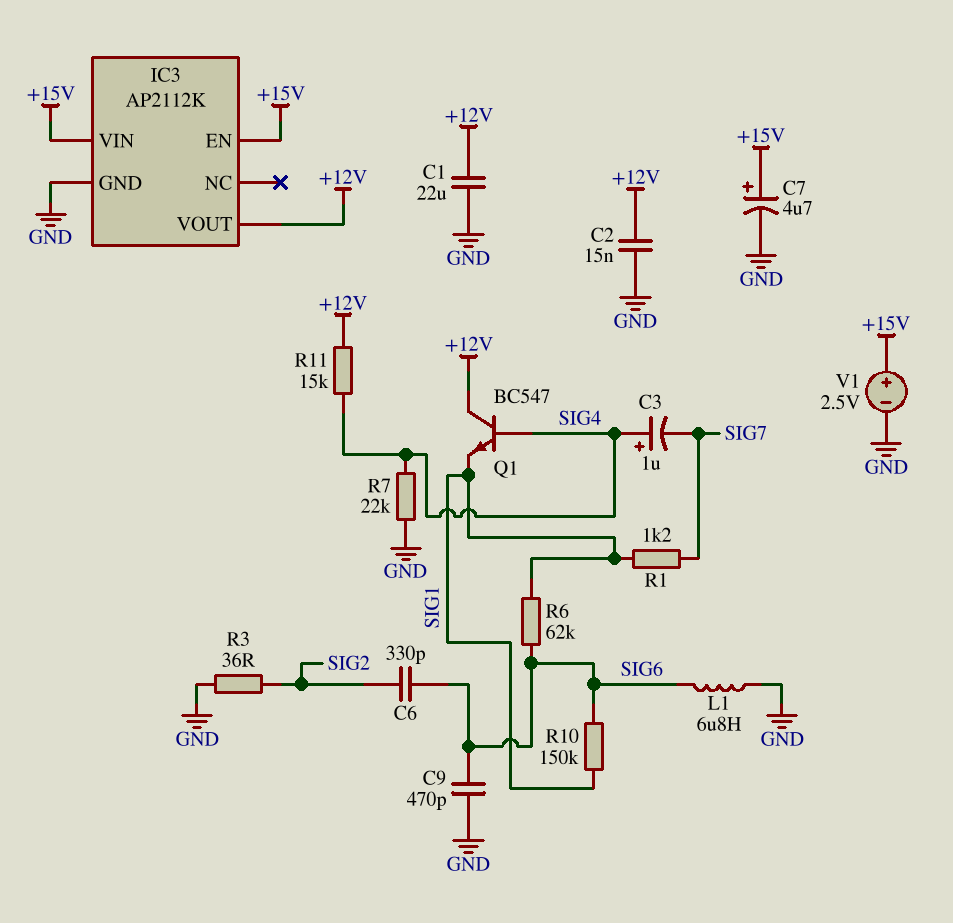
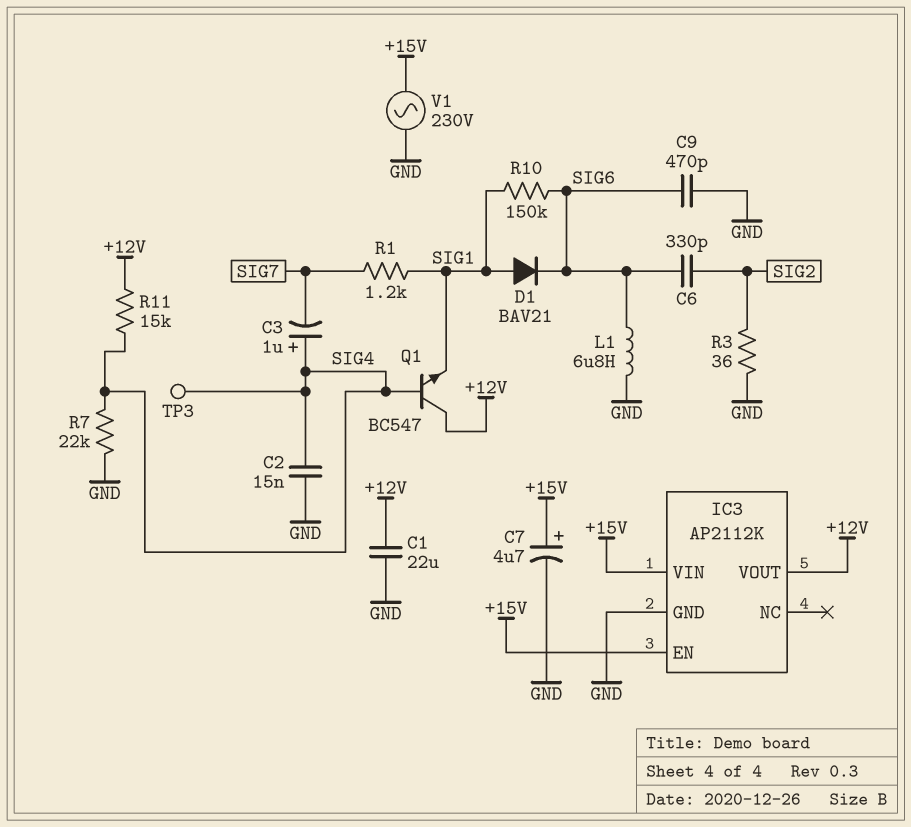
C2: 15nF (+12V, GND) -> 15nF (GND, SIG4)
D1: none -> diode BAV21 (A SIG1, K SIG6)
R6: 62k (SIG1, SIG6) -> none
TP3: none -> test point (SIG4)
V1: 2.5V (plus +15V, minus GND) -> AC 230V (+15V, GND)

